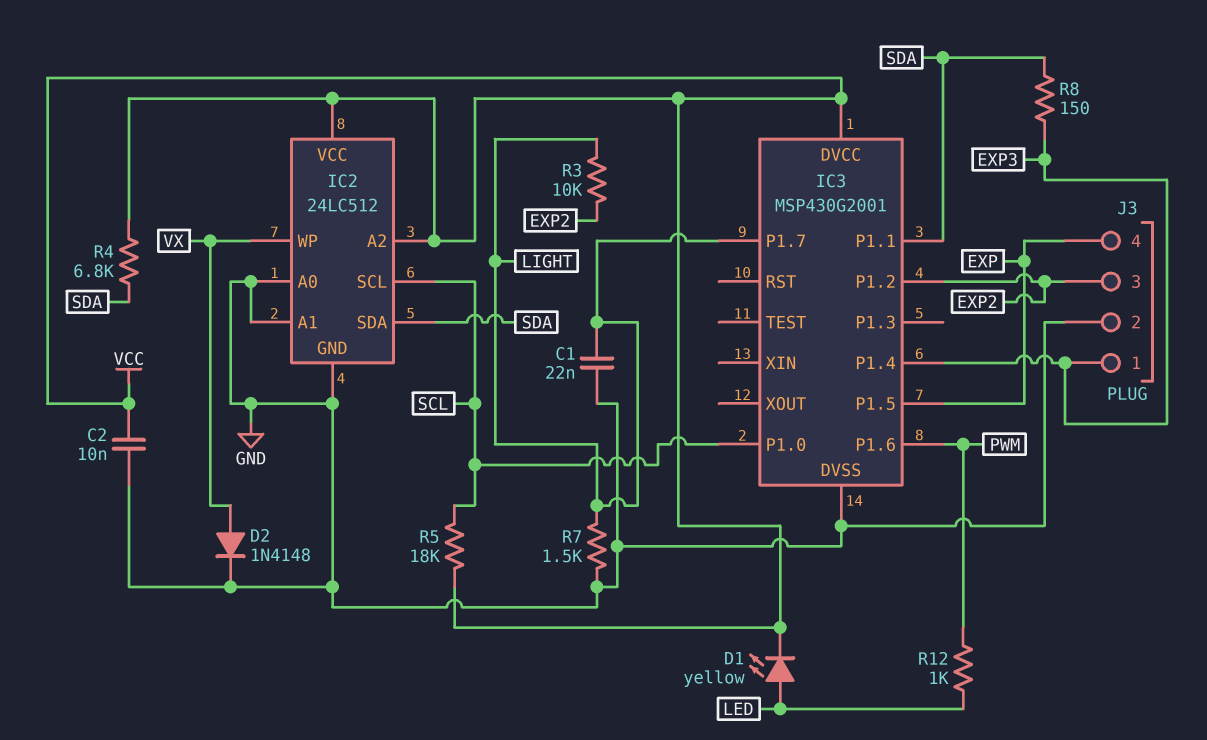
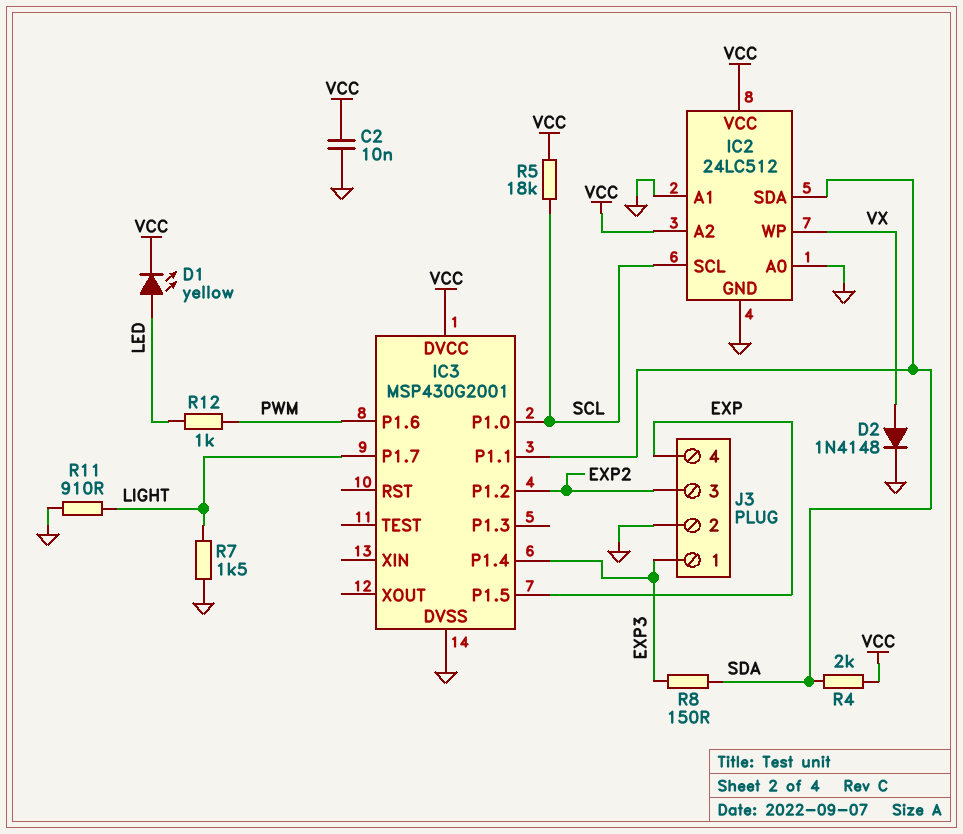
C1: 22nF (GND, LIGHT) -> none
R3: 10k (EXP2, LIGHT) -> none
R4: 6.8k (SDA, VCC) -> 2k (SDA, VCC)
R11: none -> 910 (GND, LIGHT)

